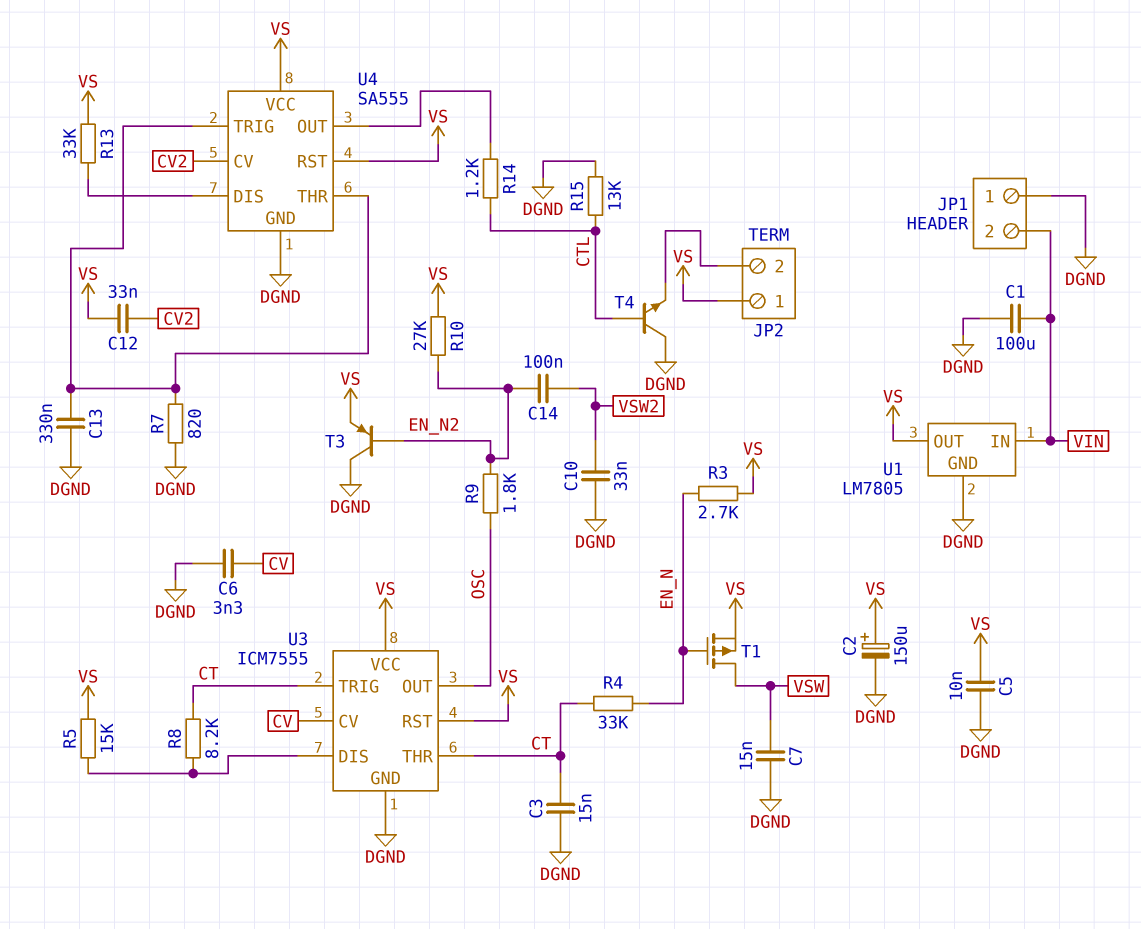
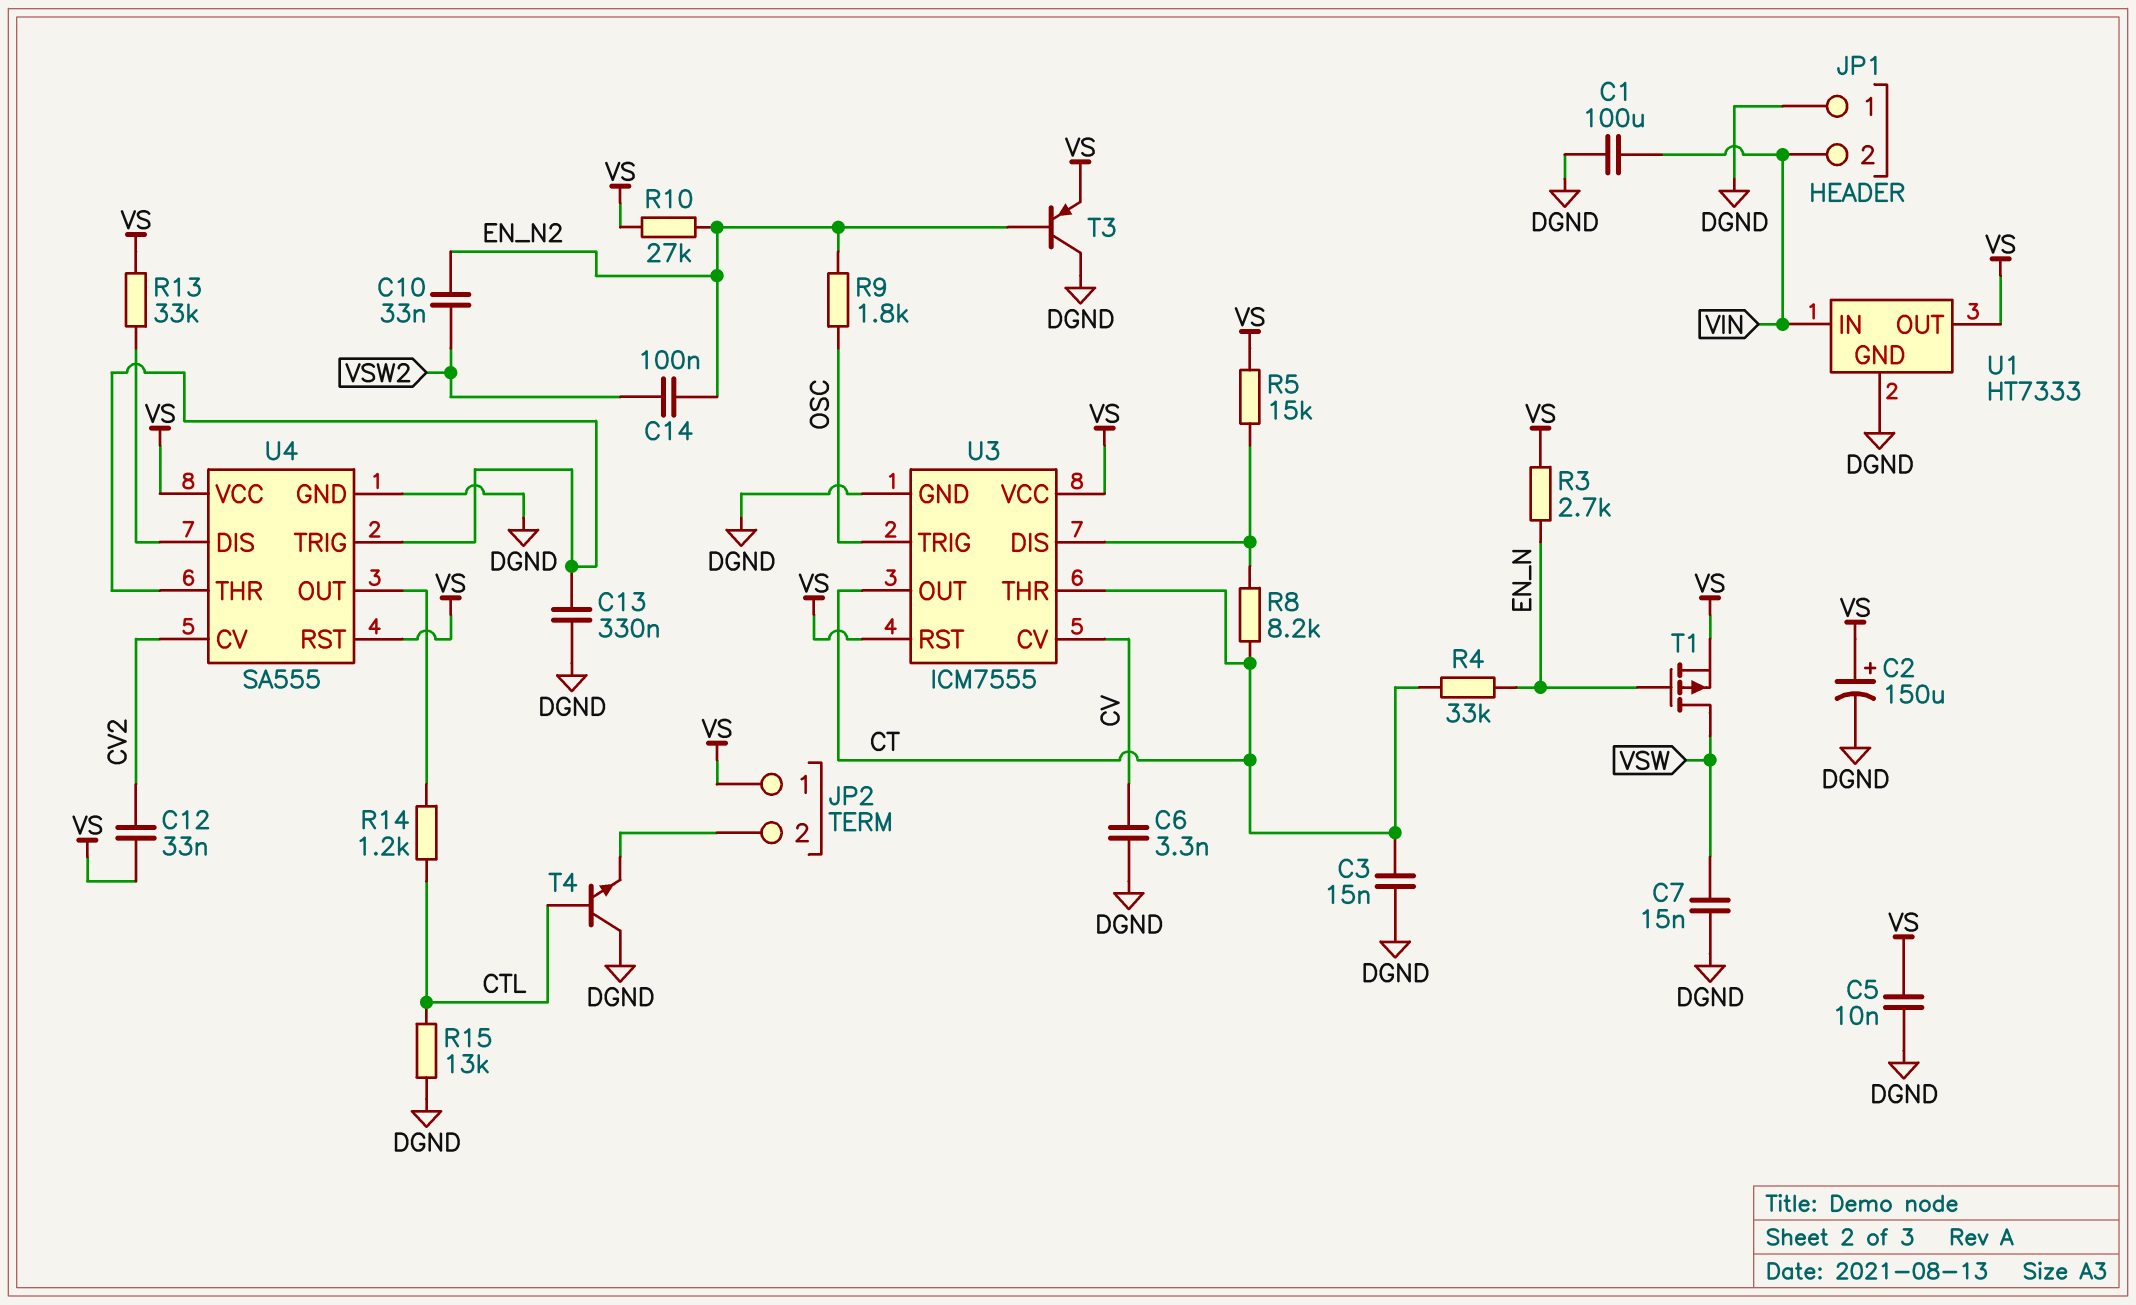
C10: 33nF (DGND, VSW2) -> 33nF (EN_N2, VSW2)
R7: 820 (DGND, U4/THR) -> none
U1: LM7805 -> HT7333
U3 pin OUT: OSC -> CT
U3 pin TRIG: CT -> OSC

